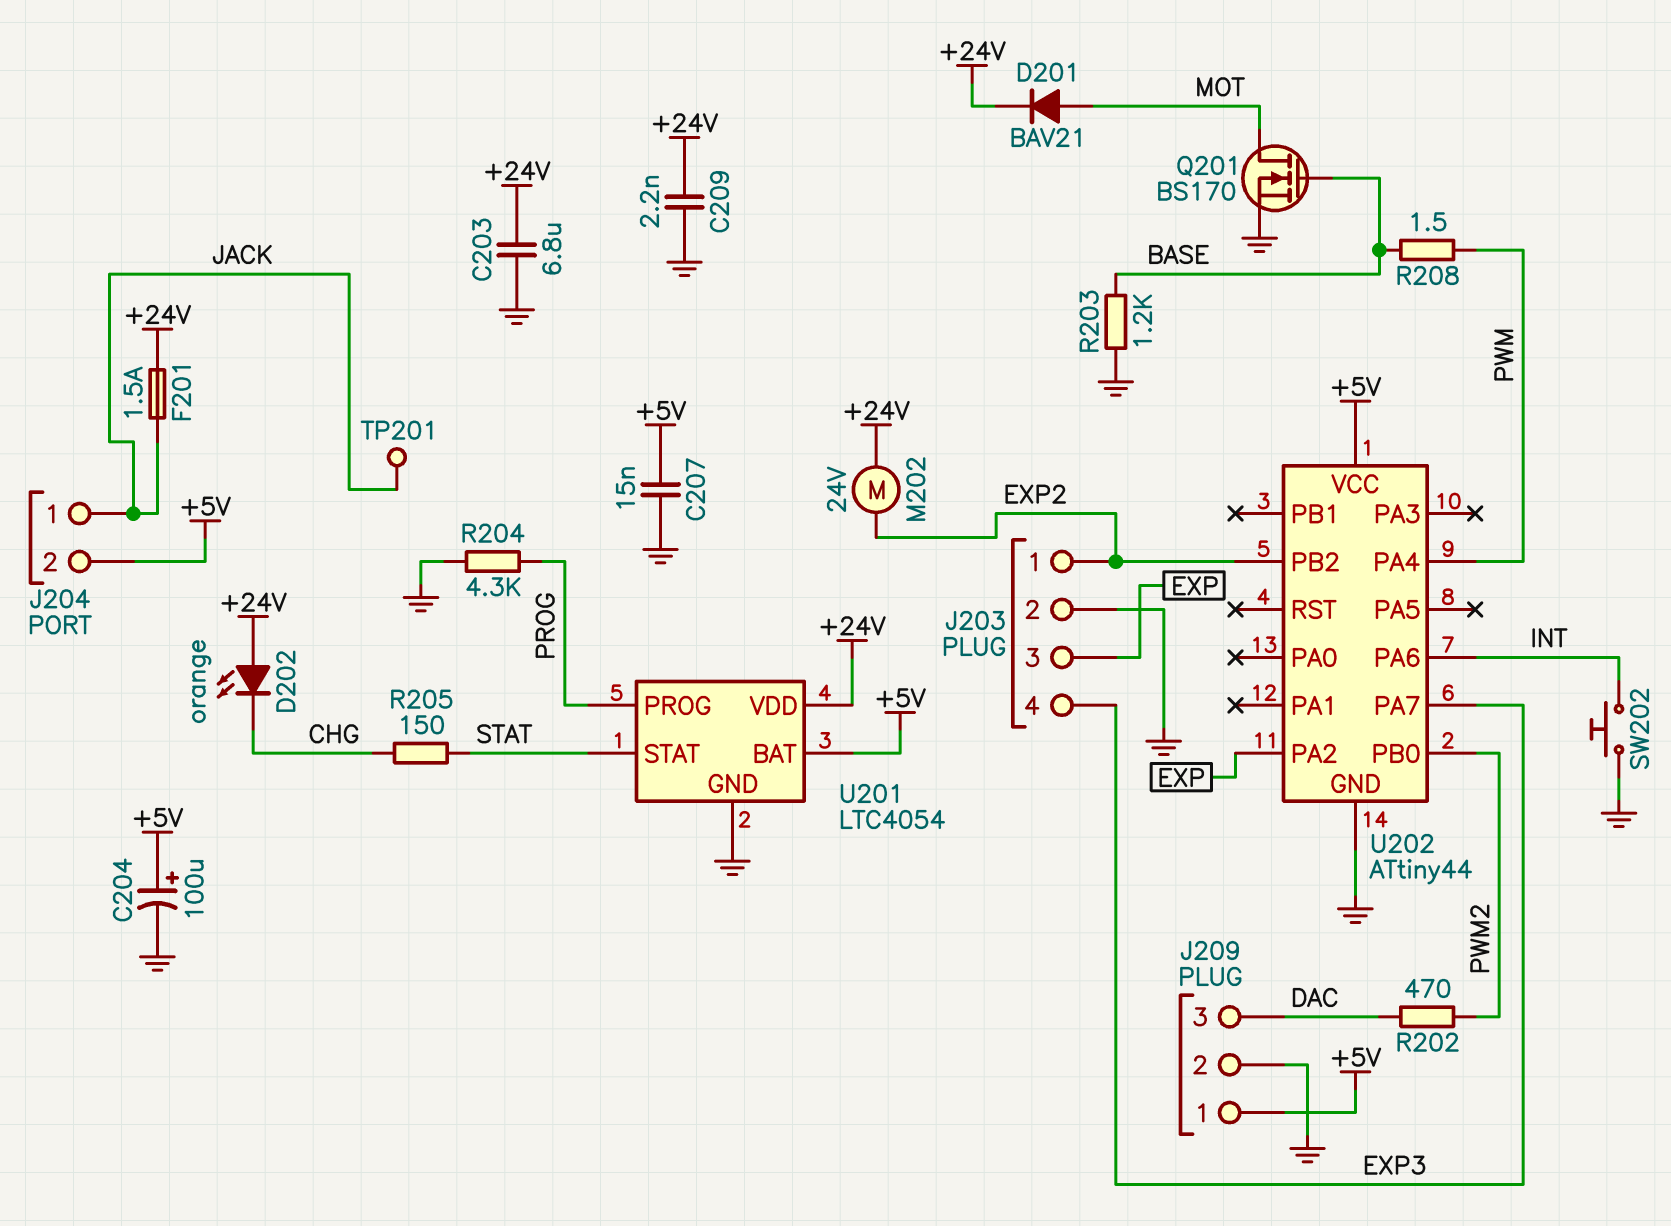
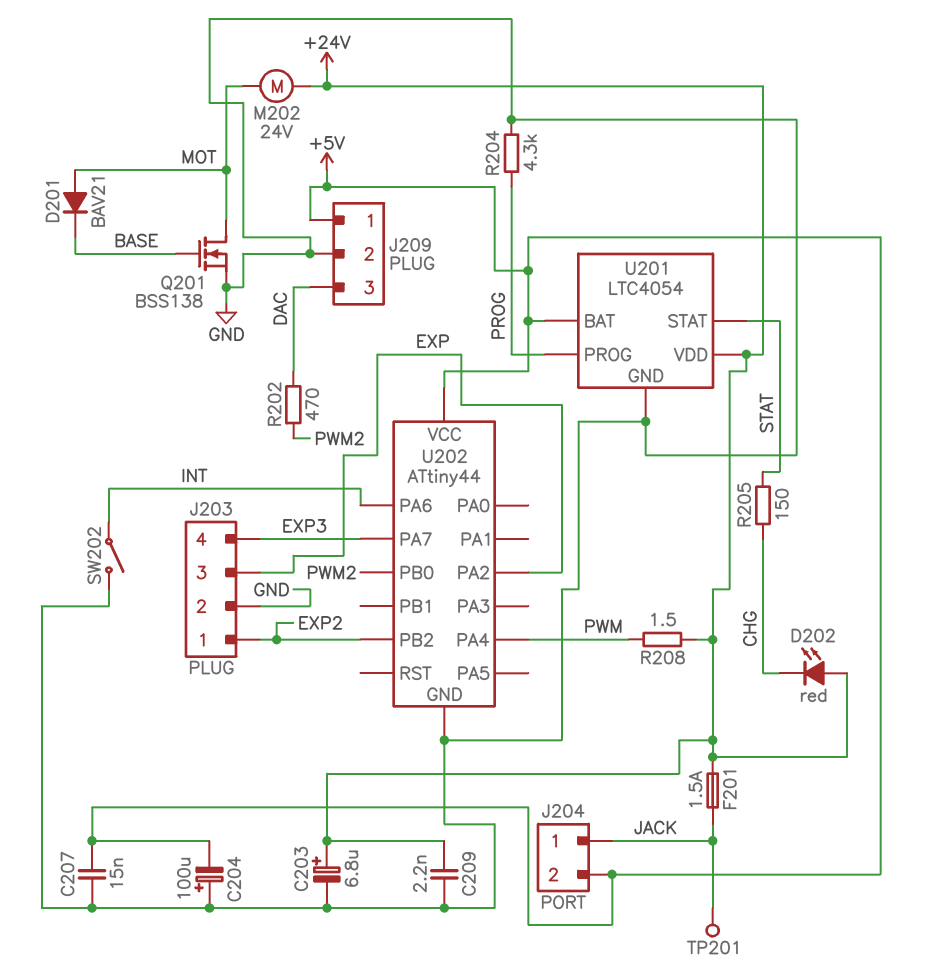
C203: 6.8uF (+24V, GND) -> 6.8uF (plus +24V, minus GND)
C204: 100uF (plus +5V, minus GND) -> 100uF (plus GND, minus +5V)
D201: diode BAV21 (A MOT, K +24V) -> diode BAV21 (A MOT, K BASE)
D202: LED orange (A +24V, K CHG) -> LED red (A +24V, K CHG)
M202: motor 24V (+24V, EXP2) -> motor 24V (+24V, MOT)
Q201: NMOS BS170 (G BASE, D MOT, S GND) -> NMOS BSS138 (G BASE, D MOT, S GND)
R203: 1.2k (BASE, GND) -> none
R208: 1.5 (BASE, PWM) -> 1.5 (+24V, PWM)
SW202: button (GND, INT) -> switch (GND, INT)

